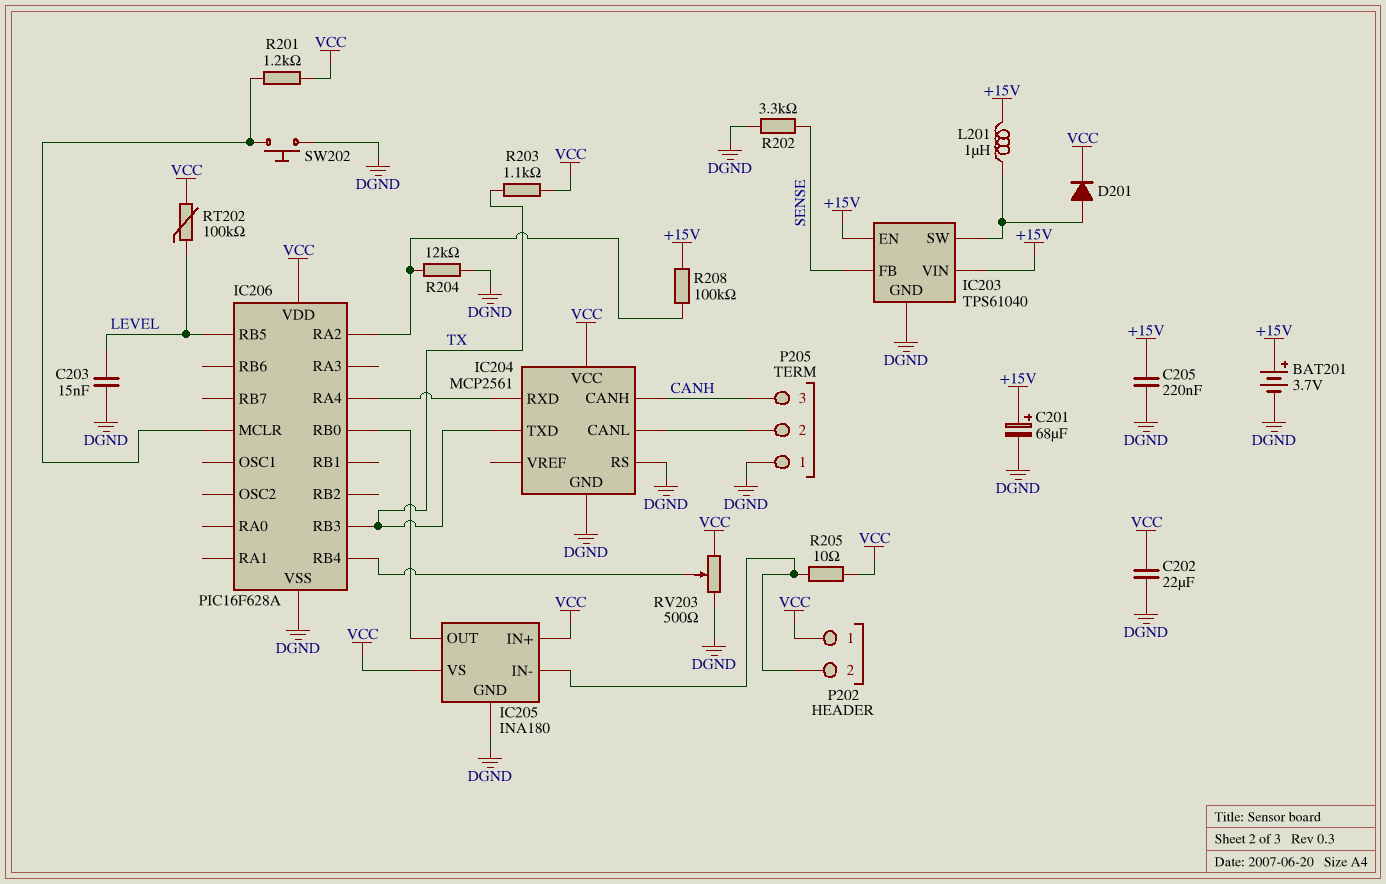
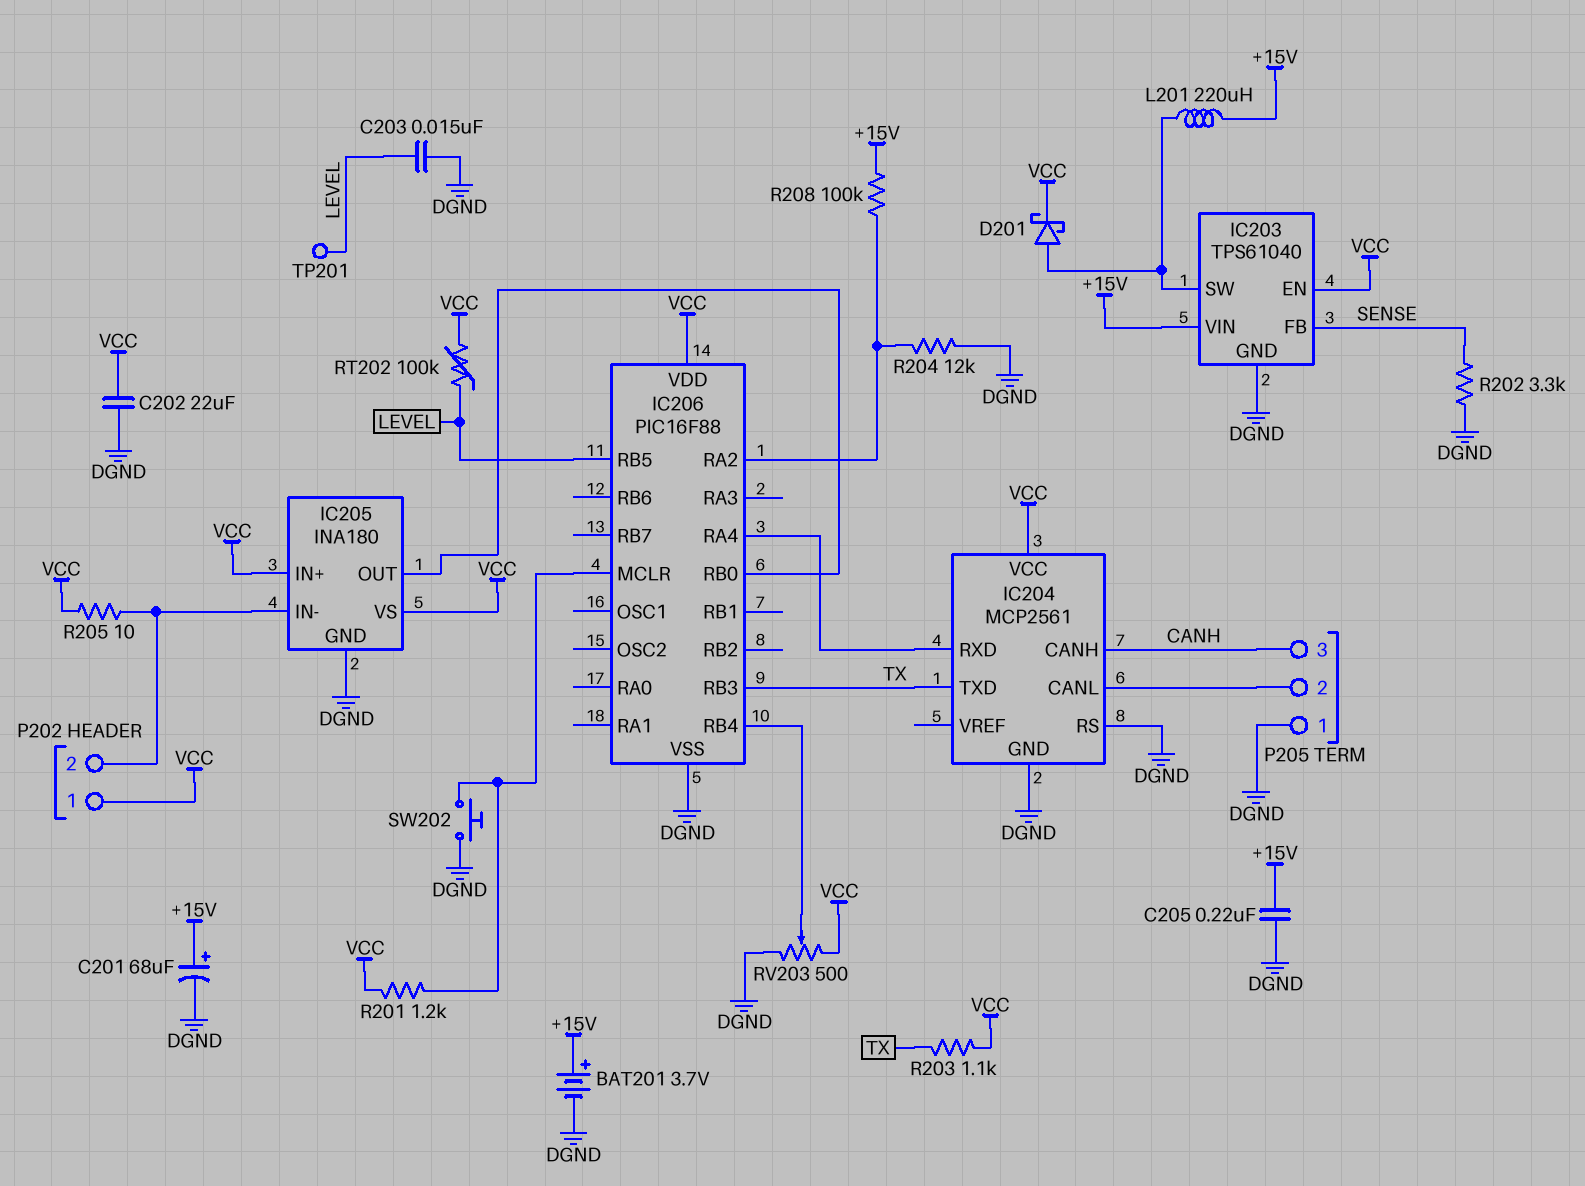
D201: diode (A IC203/SW, K VCC) -> schottky (A IC203/SW, K VCC)
IC203 pin EN: +15V -> VCC
IC206: PIC16F628A -> PIC16F88
L201: 1uH (+15V, IC203/SW) -> 220uH (+15V, IC203/SW)
TP201: none -> test point (LEVEL)

